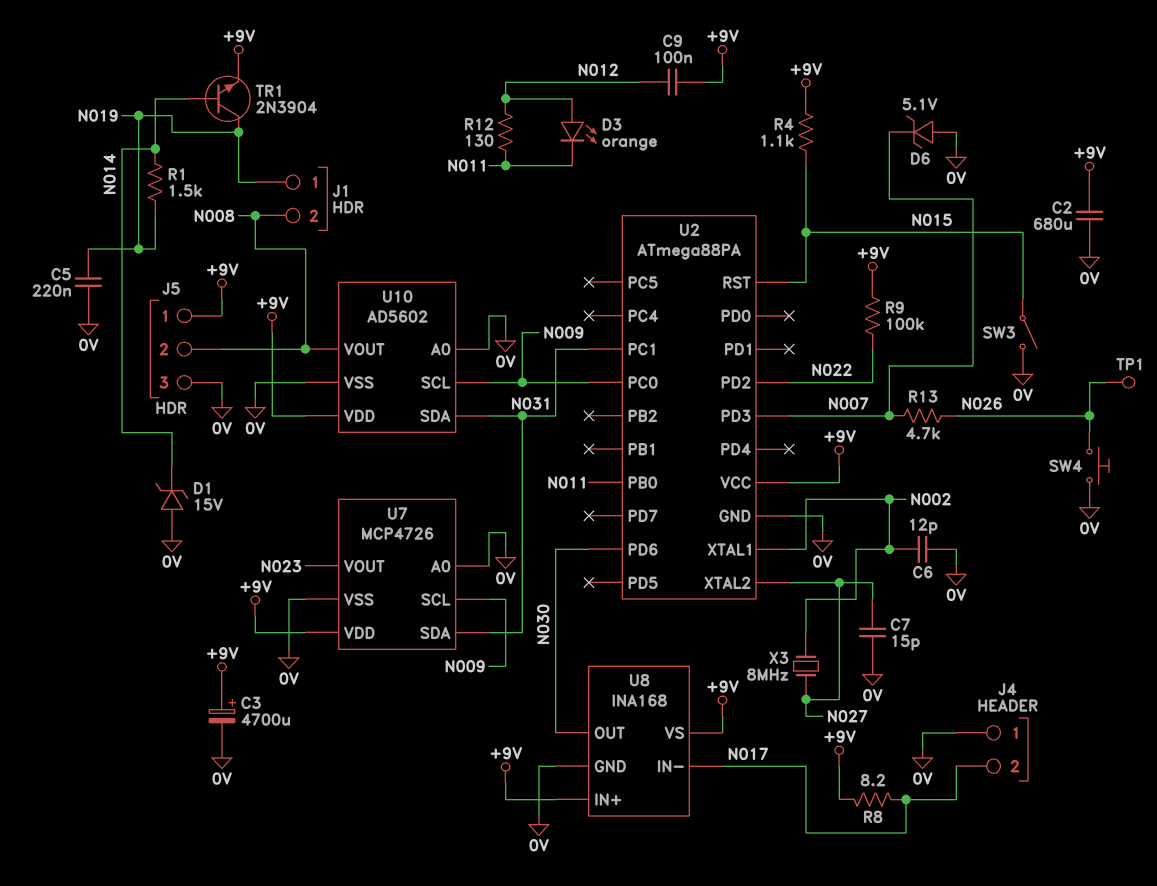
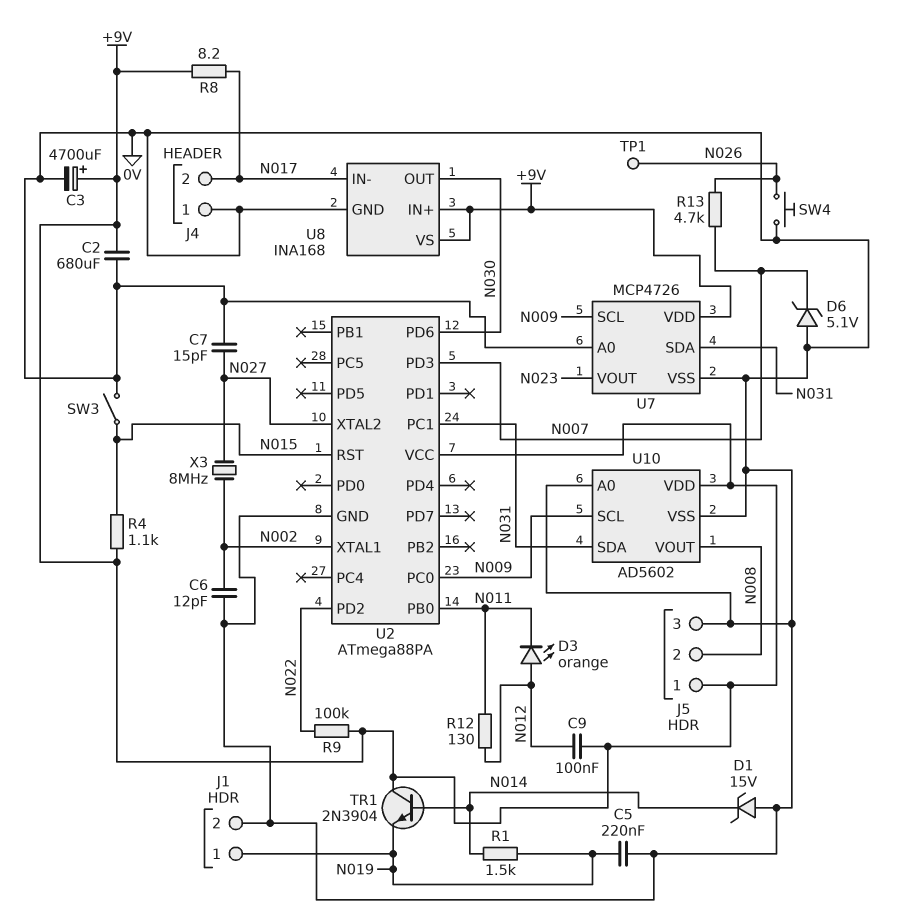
J1 pin 2: N008 -> 0V
TR1: NPN 2N3904 (B N014, C N019, E +9V) -> NPN 2N3904 (B N014, C +9V, E N019)

